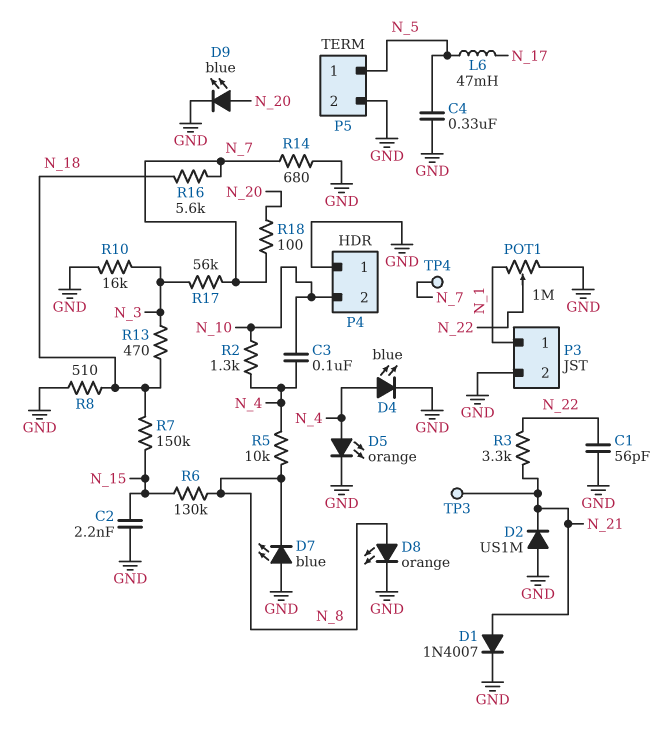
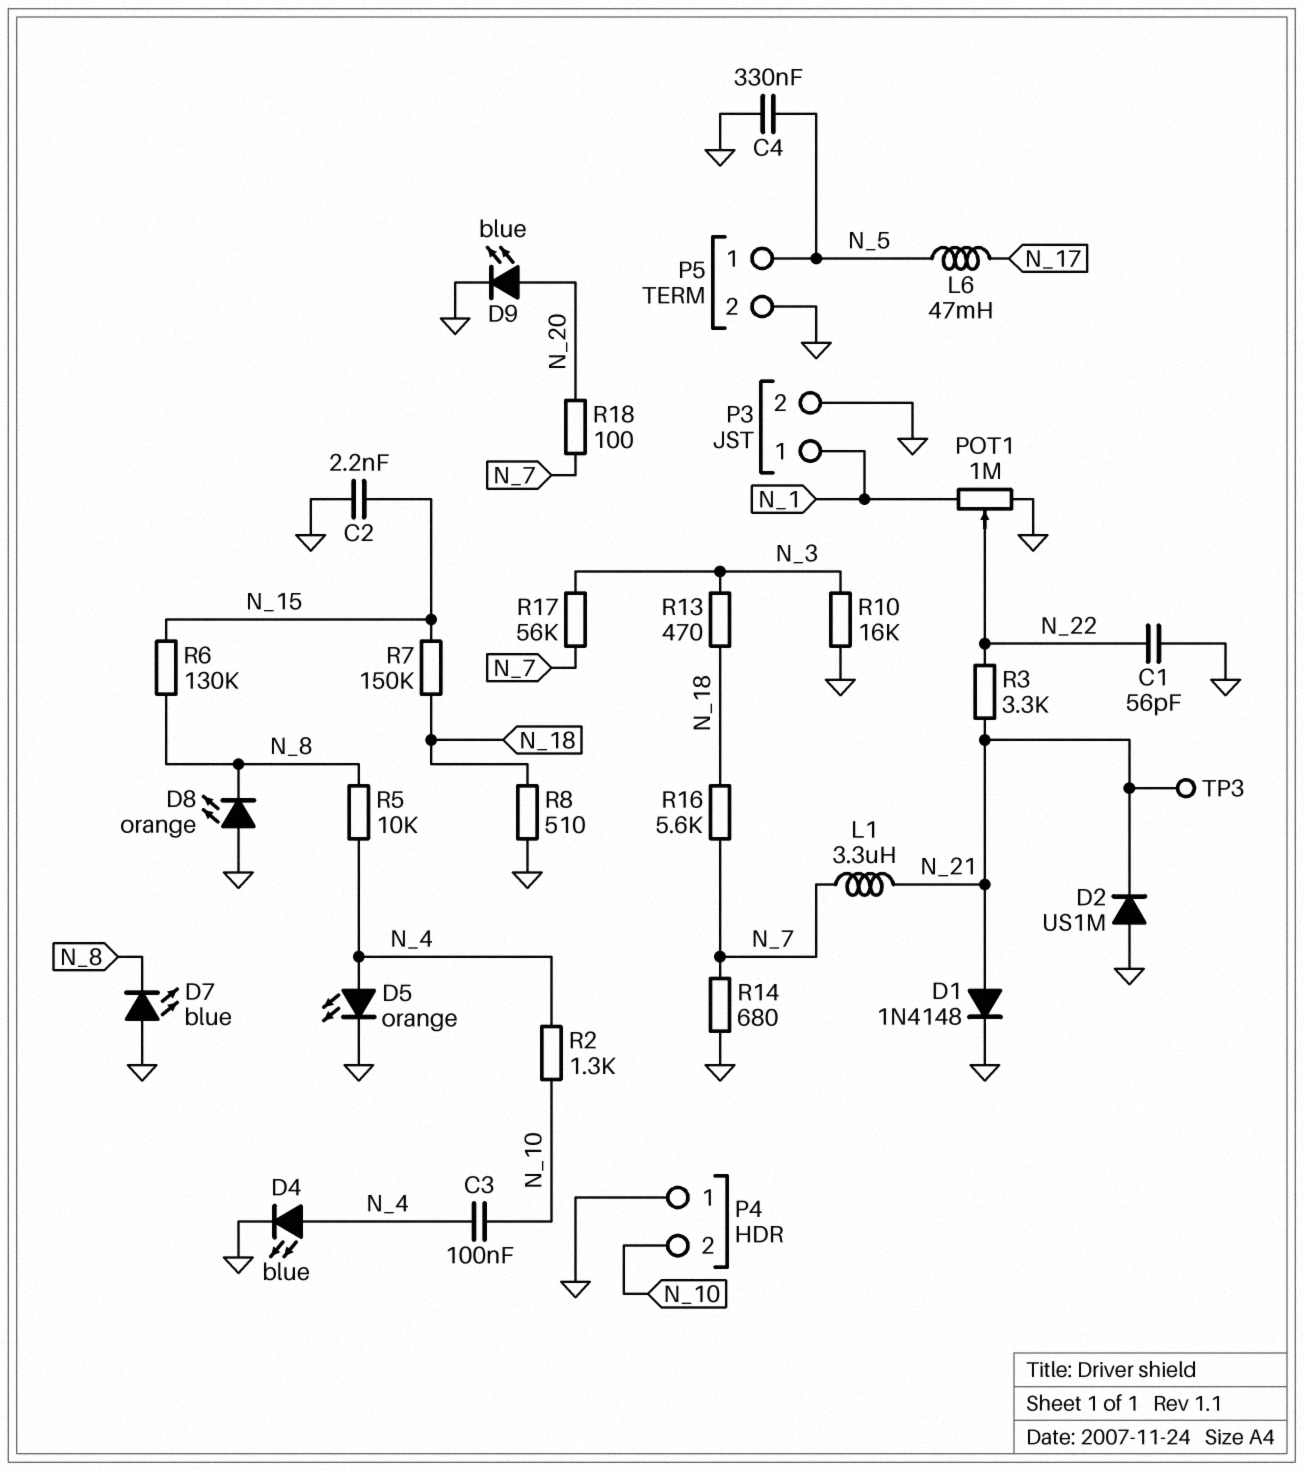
D1: diode 1N4007 (A N_21, K GND) -> diode 1N4148 (A N_21, K GND)
D8: LED orange (A N_8, K GND) -> LED orange (A GND, K N_8)
L1: none -> 3.3uH (N_7, N_21)
TP4: test point (N_7) -> none

